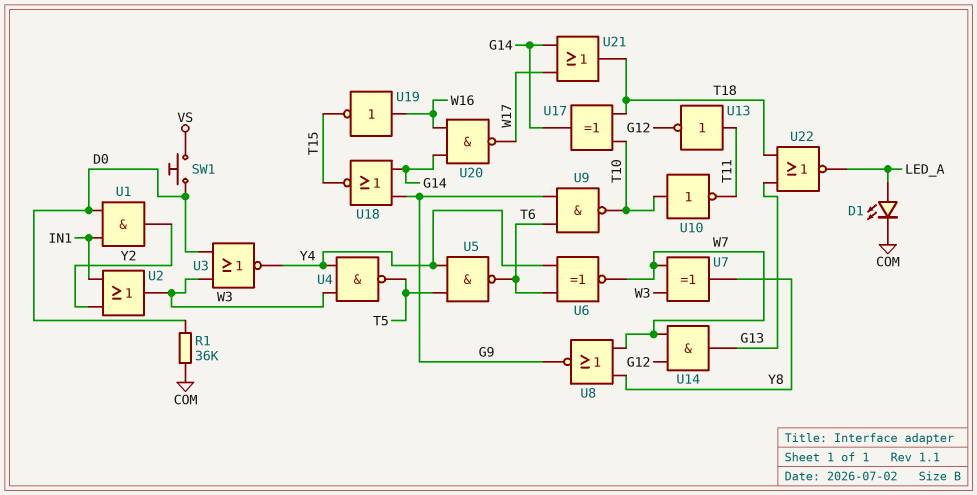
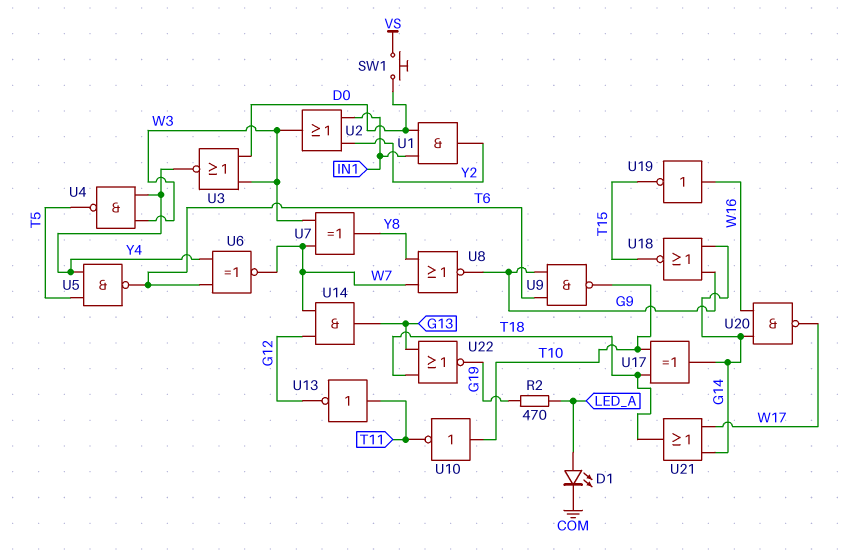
R1: 36k (COM, D0) -> none
R2: none -> 470 (G19, LED_A)
U22: NOR (in G13, in T18, out LED_A) -> NOR (in G13, in T18, out G19)

